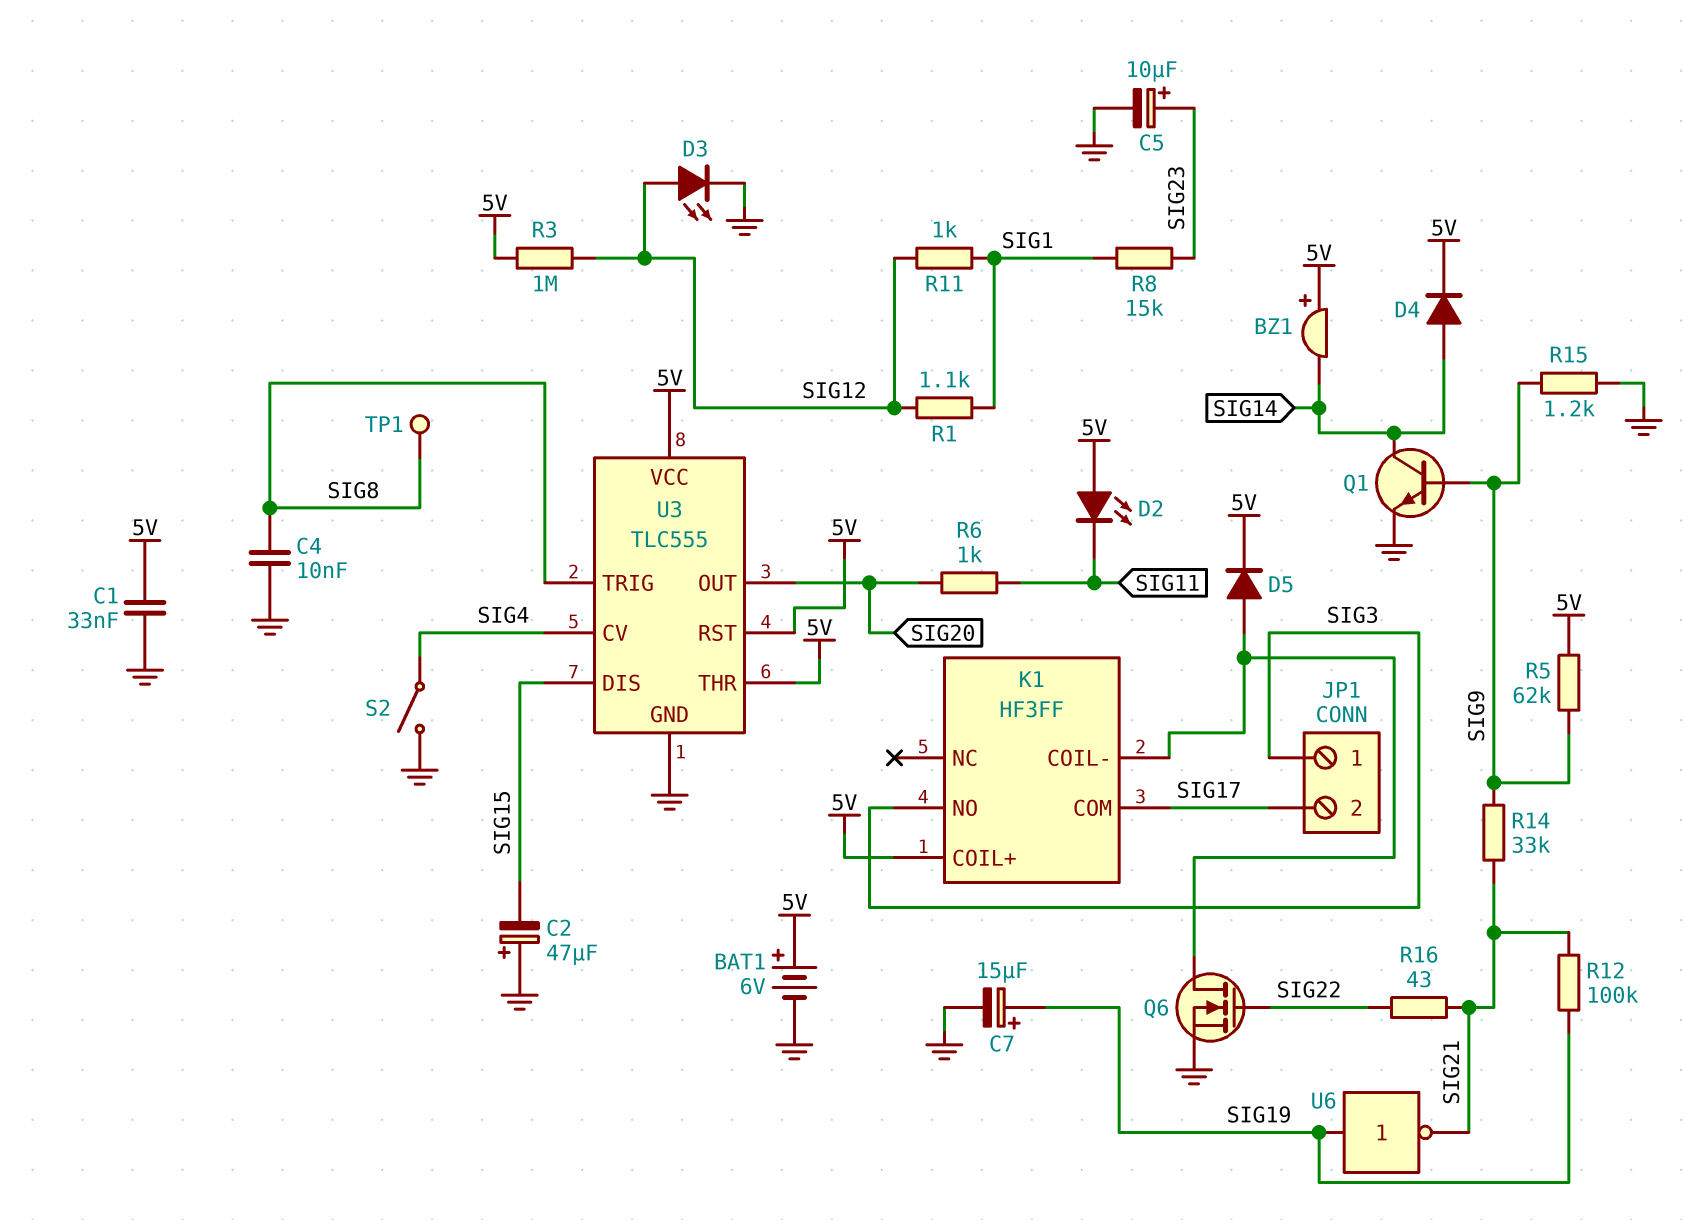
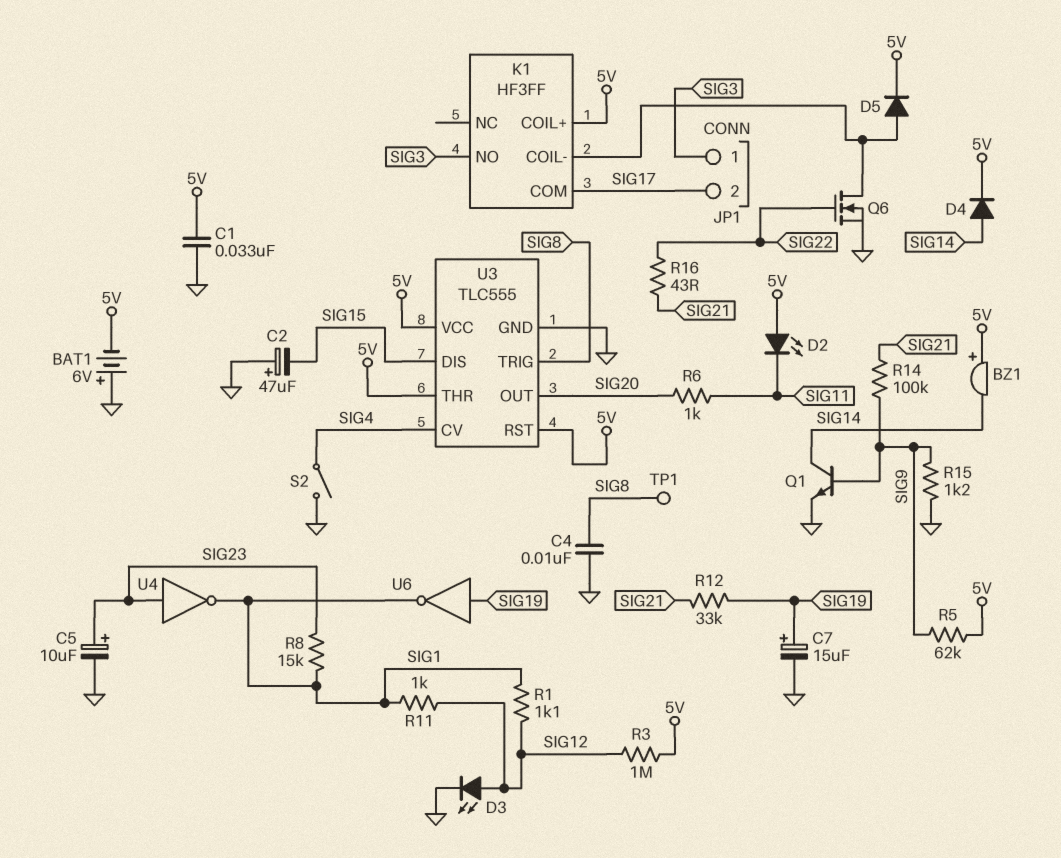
BAT1: 6V (plus 5V, minus GND) -> 6V (plus GND, minus 5V)
R12: 100k (SIG19, SIG21) -> 33k (SIG19, SIG21)
R14: 33k (SIG9, SIG21) -> 100k (SIG9, SIG21)
U4: none -> NOT (in SIG23, out SIG1)
U6: NOT (in SIG19, out SIG21) -> NOT (in SIG19, out SIG1)

